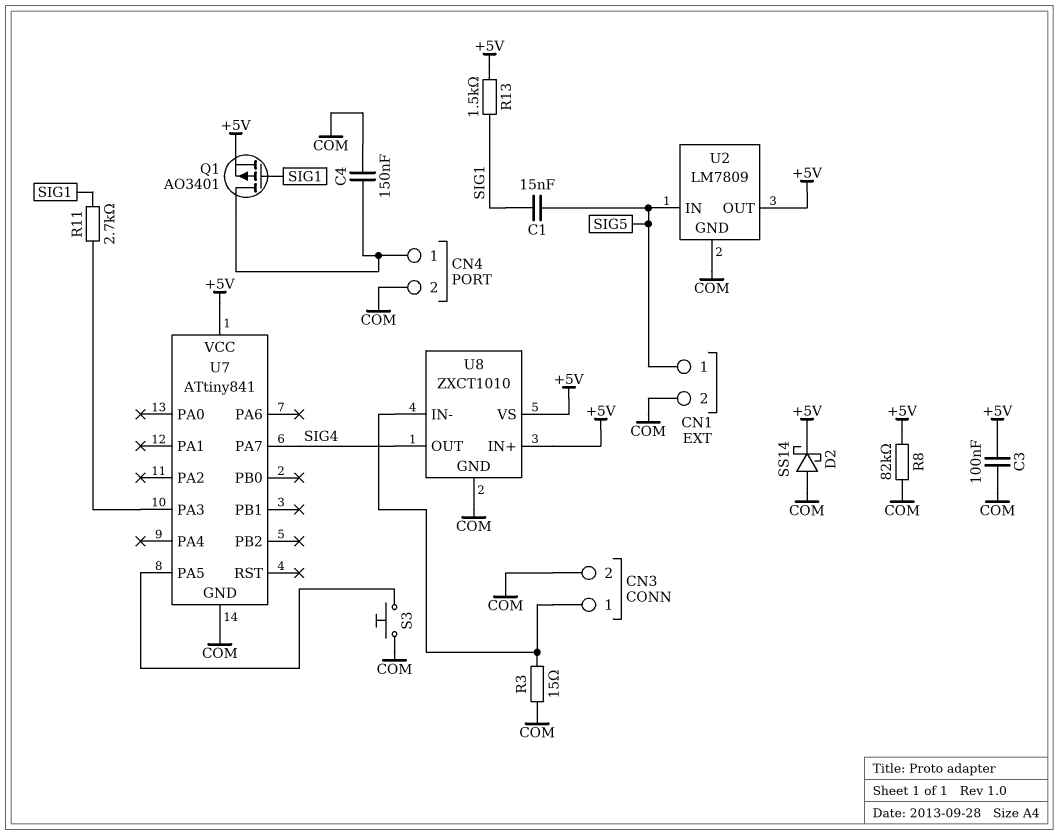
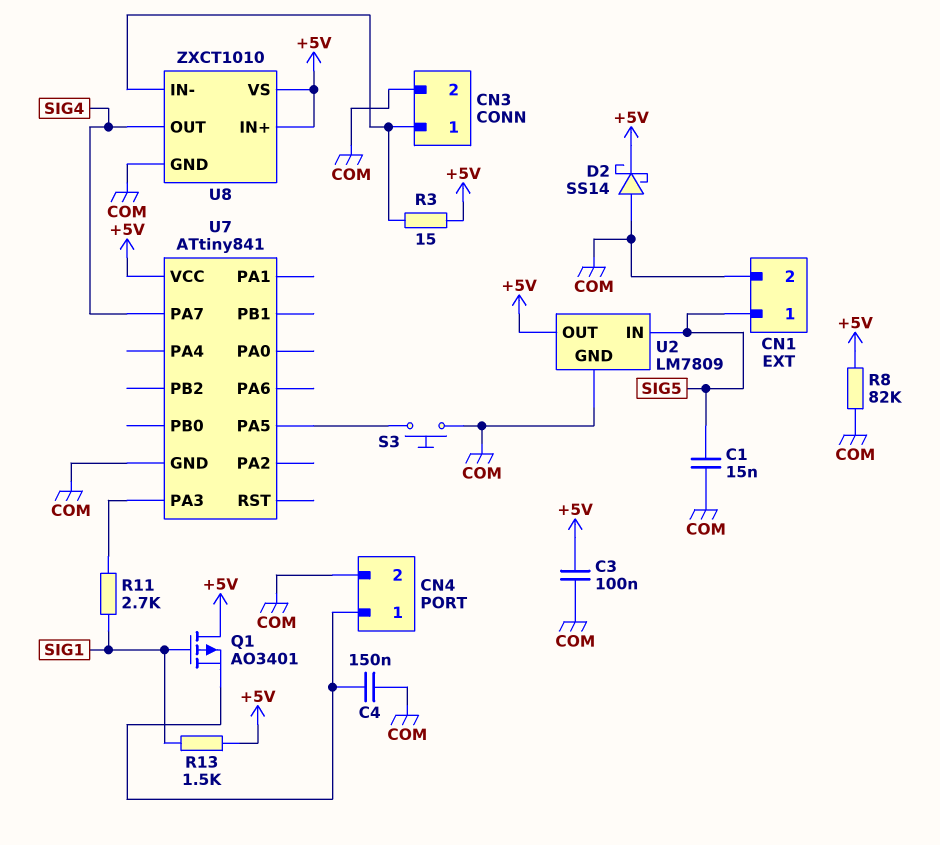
C1: 15nF (SIG1, SIG5) -> 15nF (COM, SIG5)
Q1: PMOS AO3401 (G SIG1, D CN4/1, S +5V) -> PMOS AO3401 (G SIG1, D +5V, S CN4/1)
R3: 15 (CN3/1, COM) -> 15 (+5V, CN3/1)

